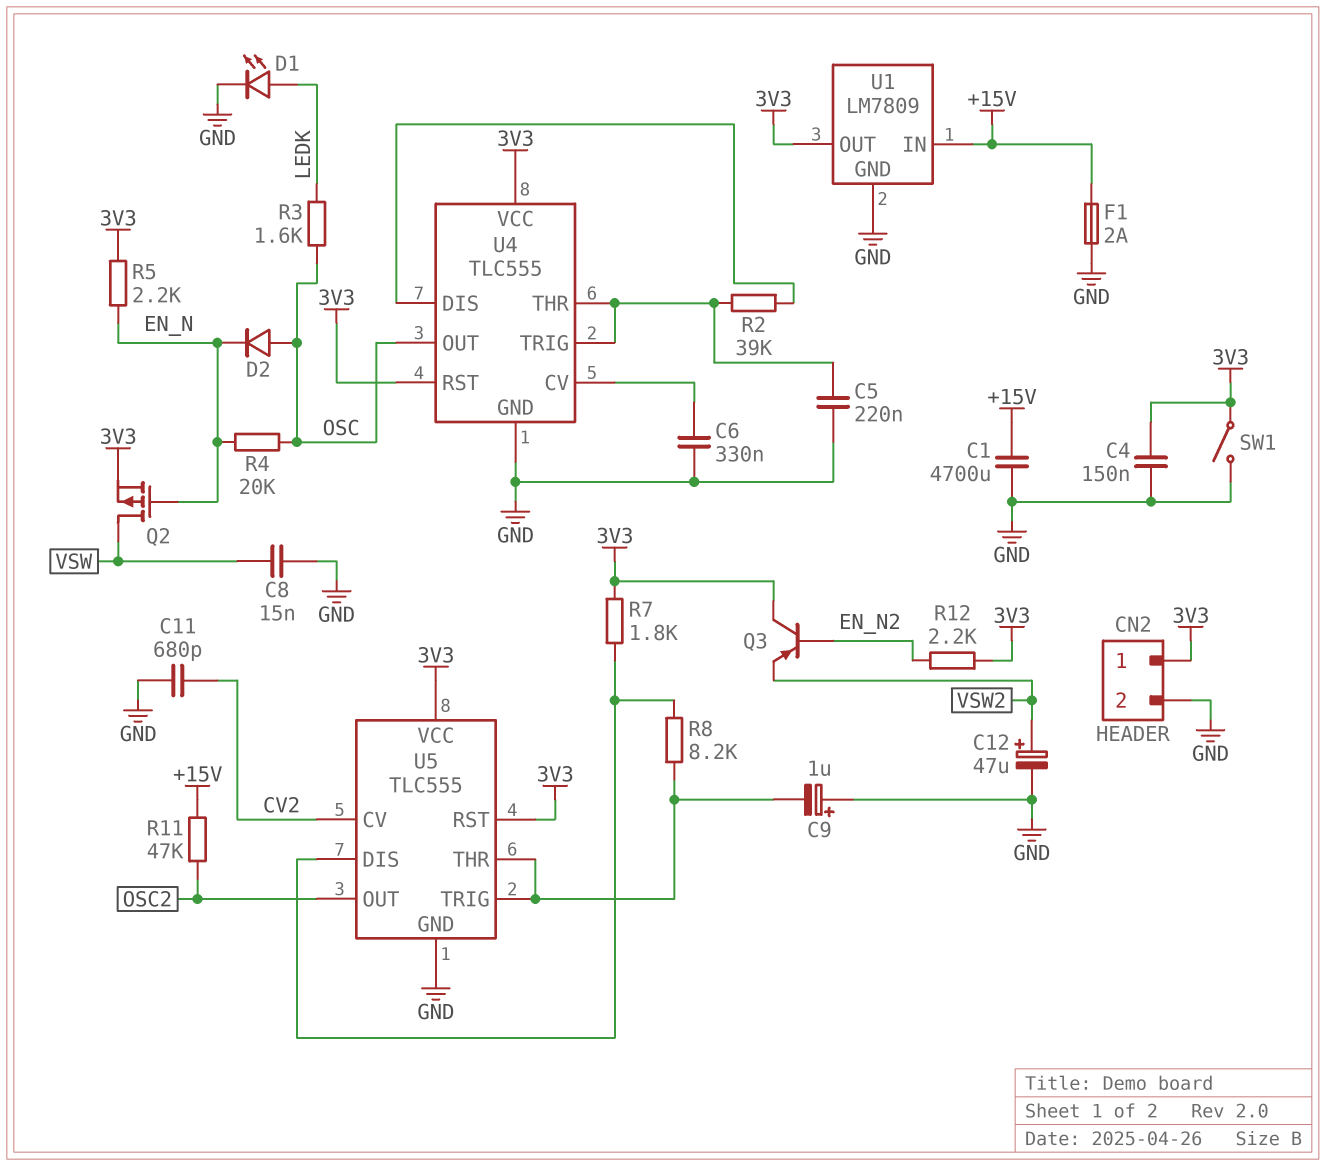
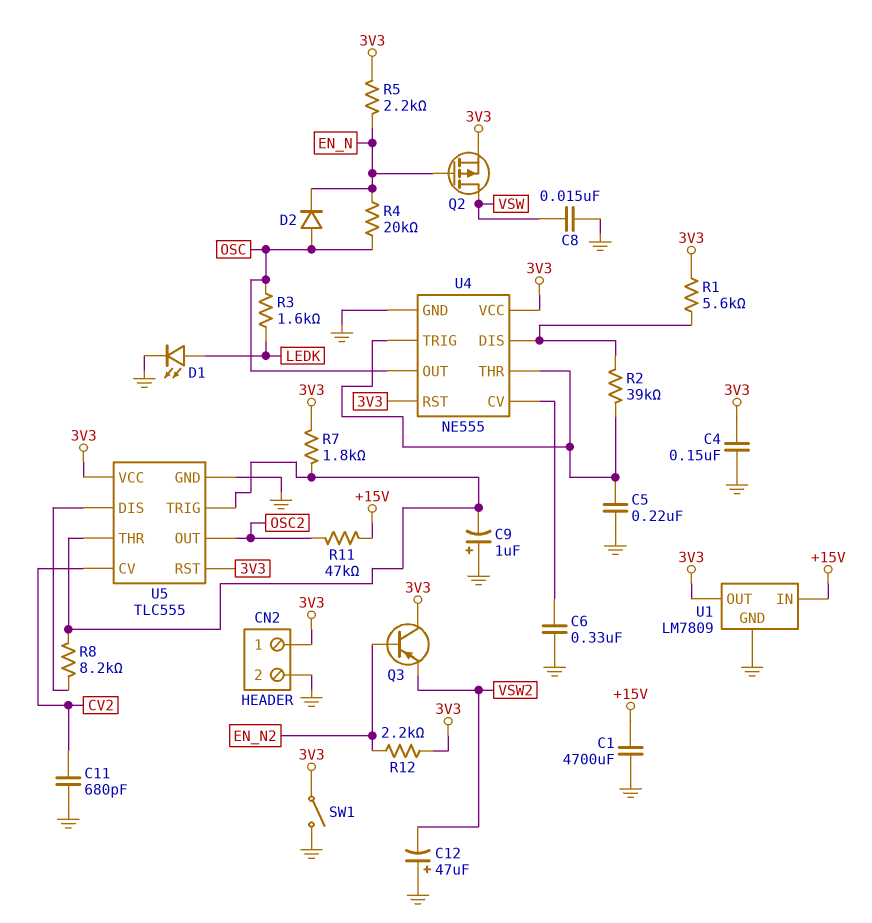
C12: 47uF (plus VSW2, minus GND) -> 47uF (plus GND, minus VSW2)
F1: 2A (+15V, GND) -> none
R1: none -> 5.6k (3V3, U4/DIS)
R7: 1.8k (3V3, U5/DIS) -> 1.8k (3V3, U5/THR)
U4: TLC555 -> NE555

